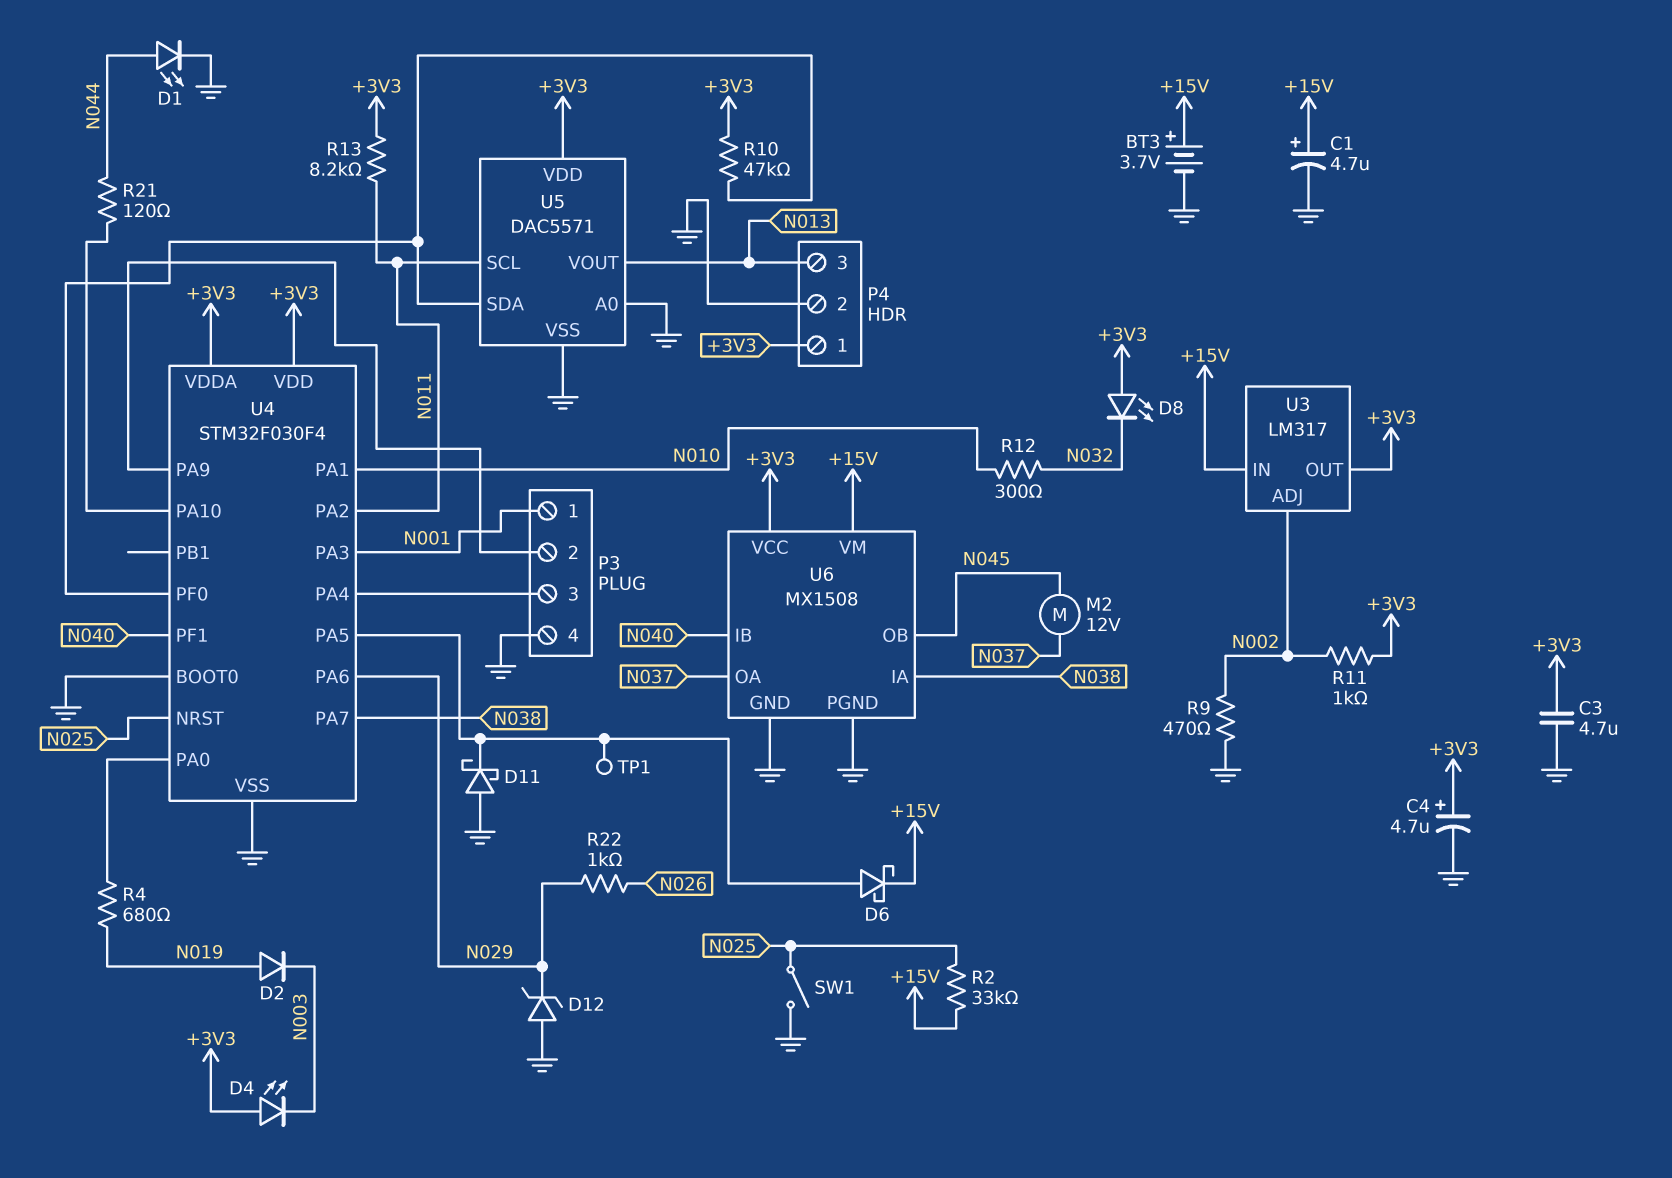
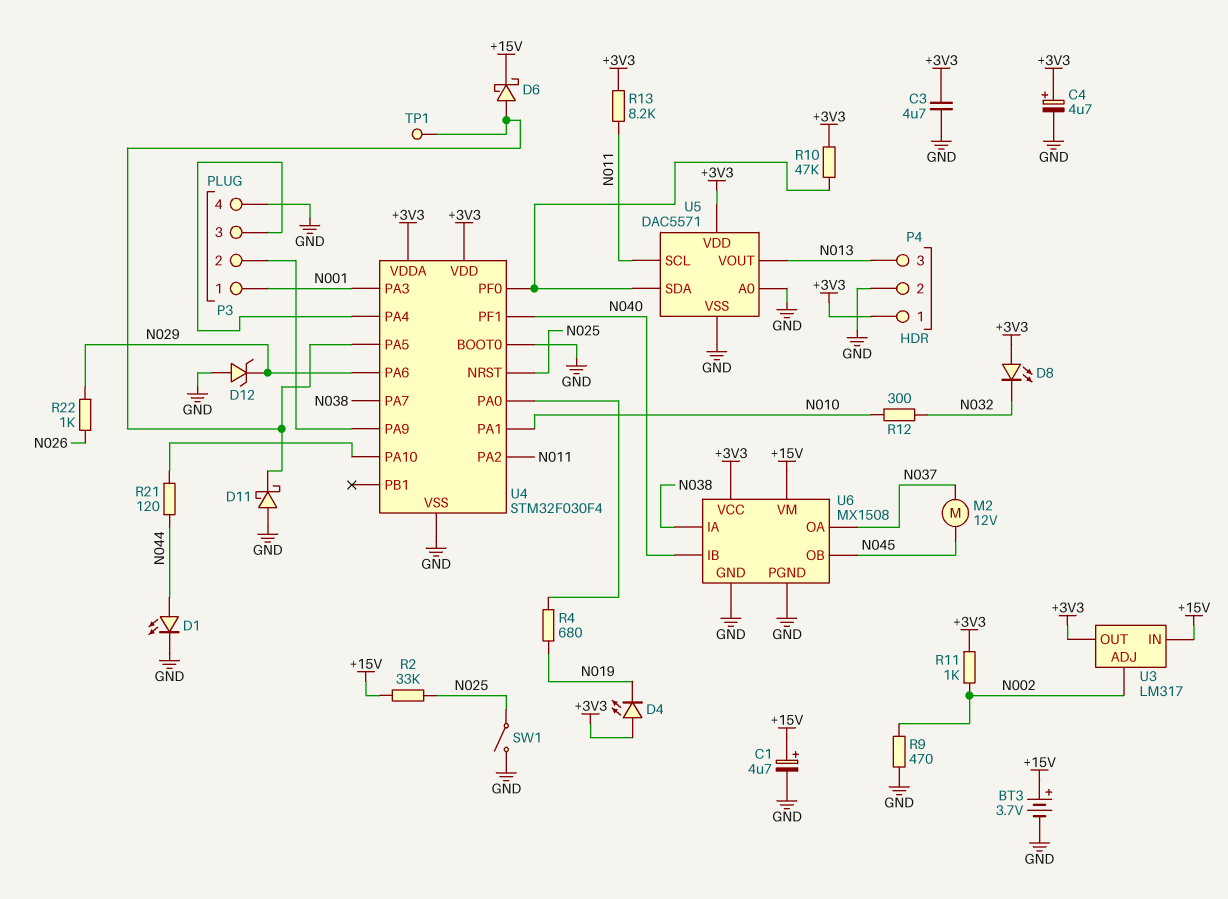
D2: diode (A N019, K N003) -> none
D4: LED (A +3V3, K N003) -> LED (A +3V3, K N019)

